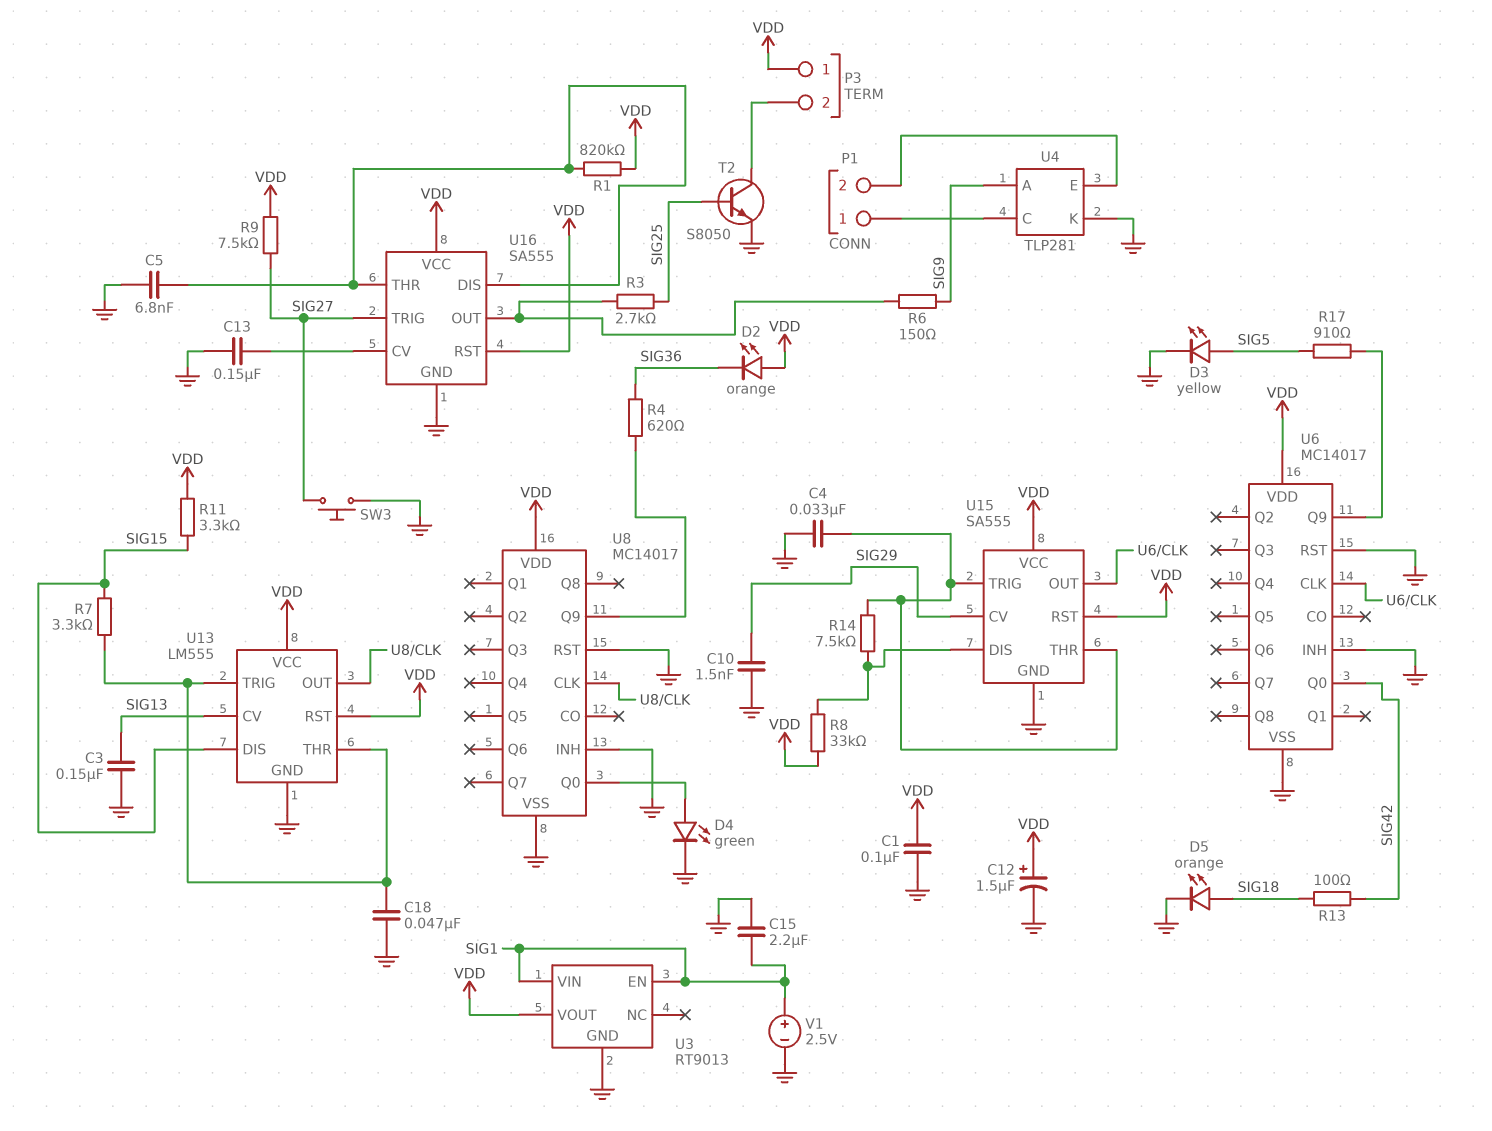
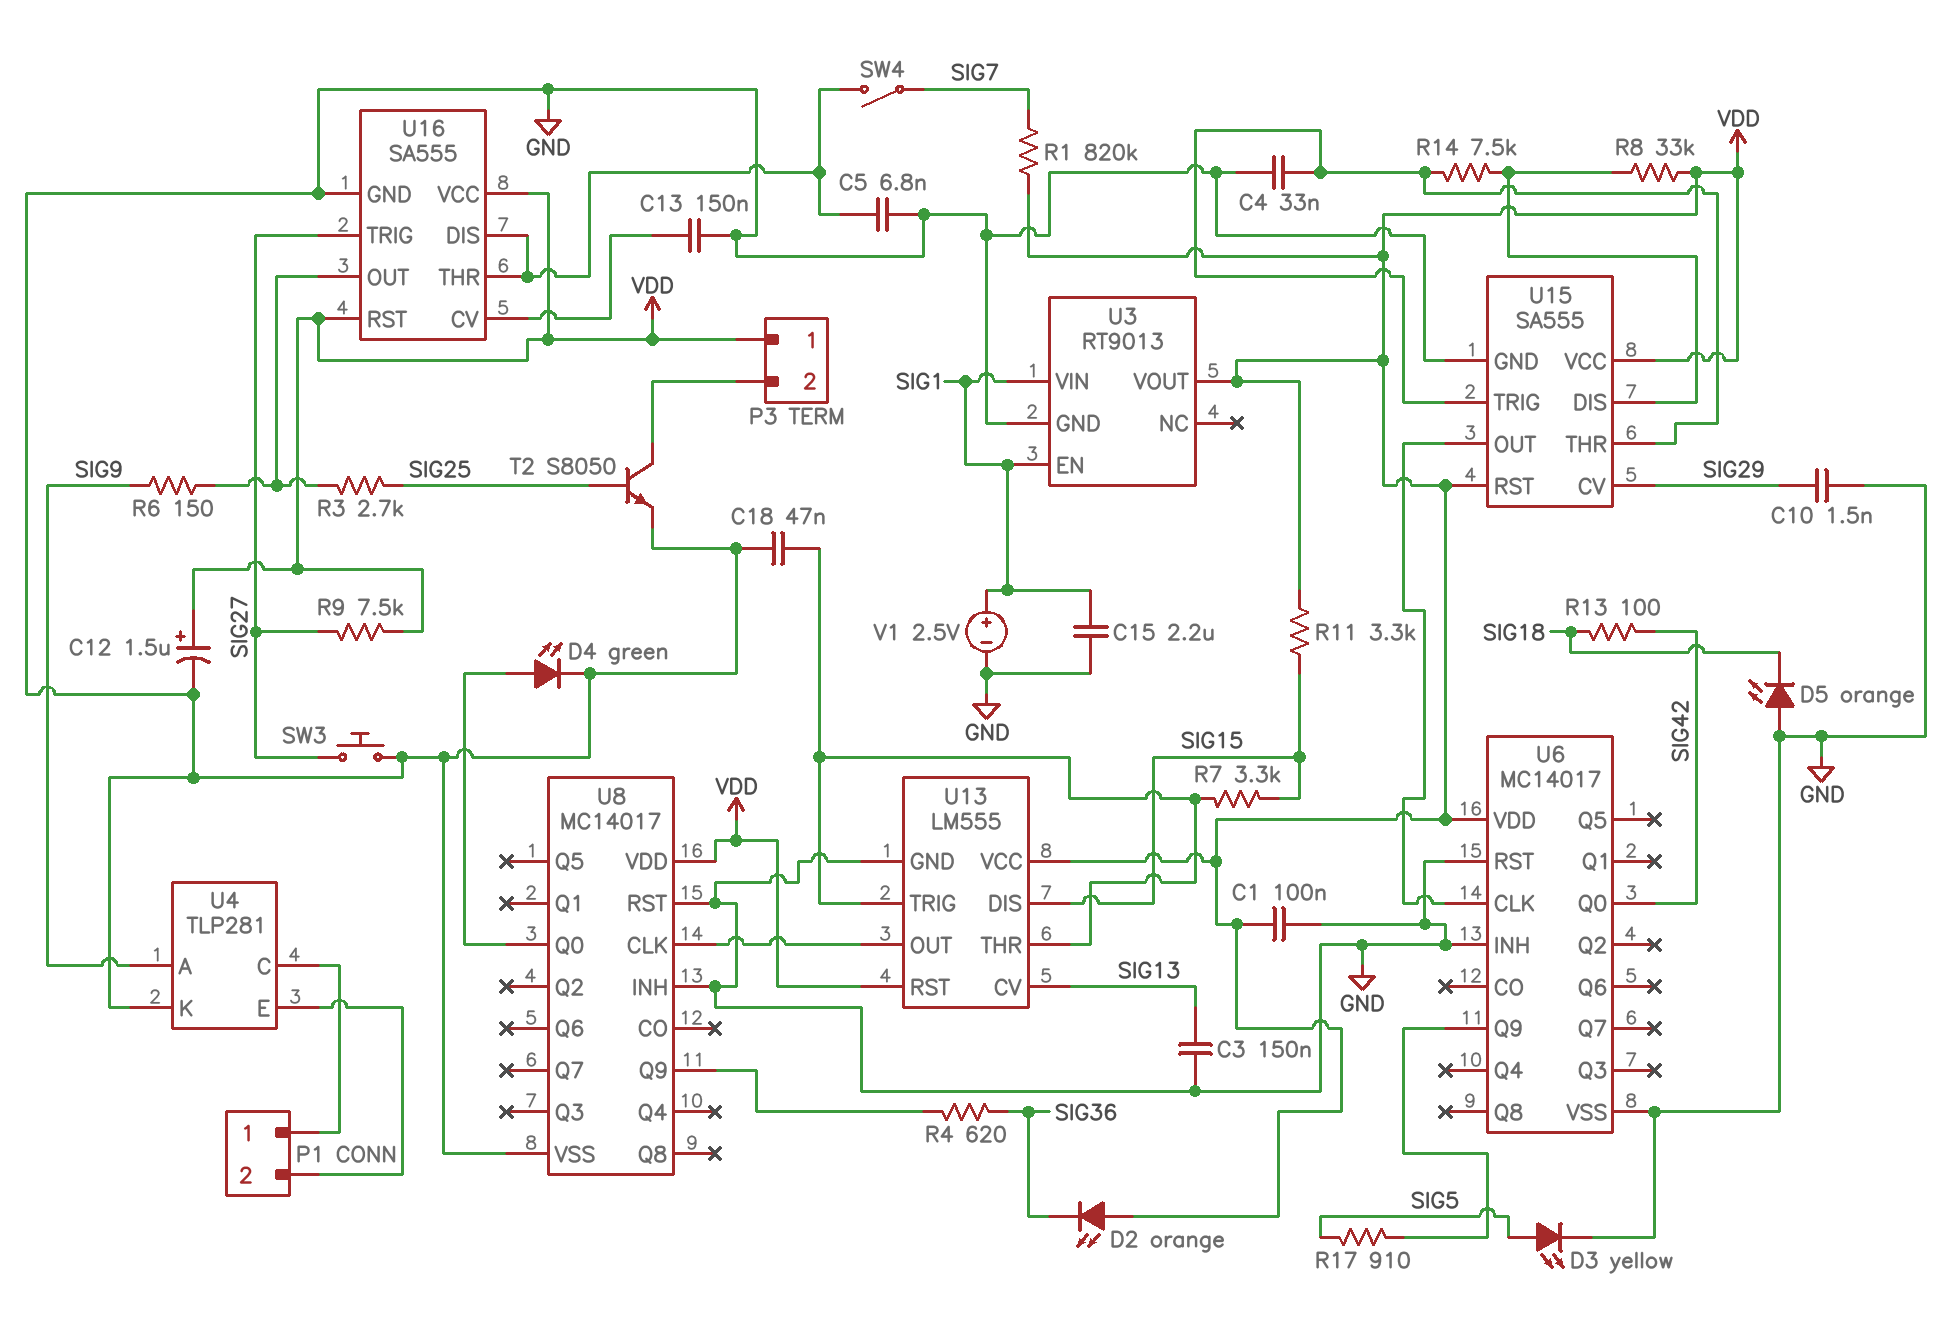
D5: LED orange (A SIG18, K GND) -> LED orange (A GND, K SIG18)
R1: 820k (U16/DIS, VDD) -> 820k (SIG7, VDD)
SW4: none -> switch (SIG7, U16/DIS)

